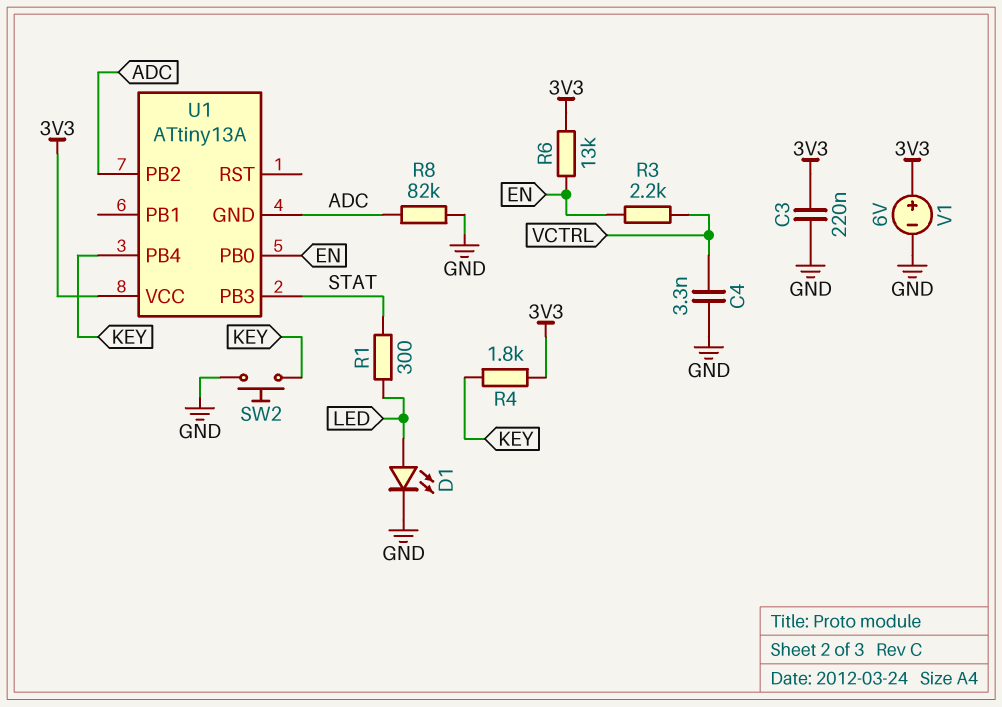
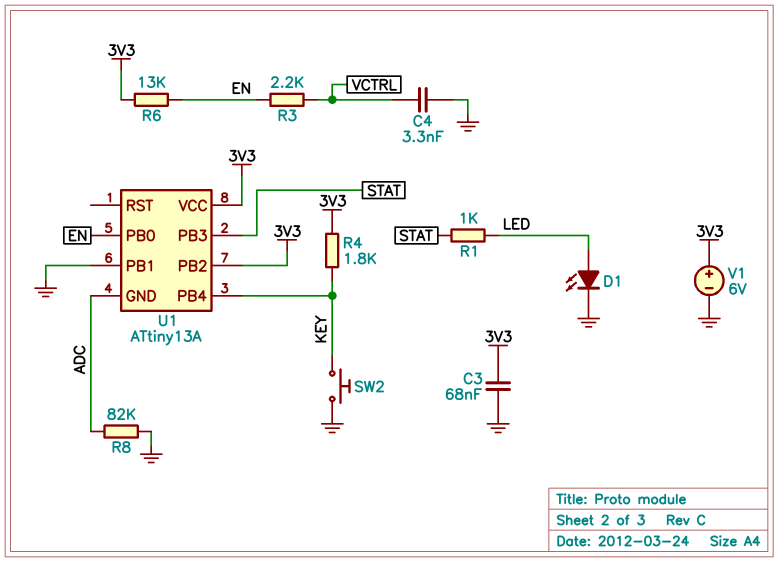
C3: 220nF (3V3, GND) -> 68nF (3V3, GND)
R1: 300 (LED, STAT) -> 1k (LED, STAT)
U1 pin PB1: none -> GND
U1 pin PB2: ADC -> 3V3

